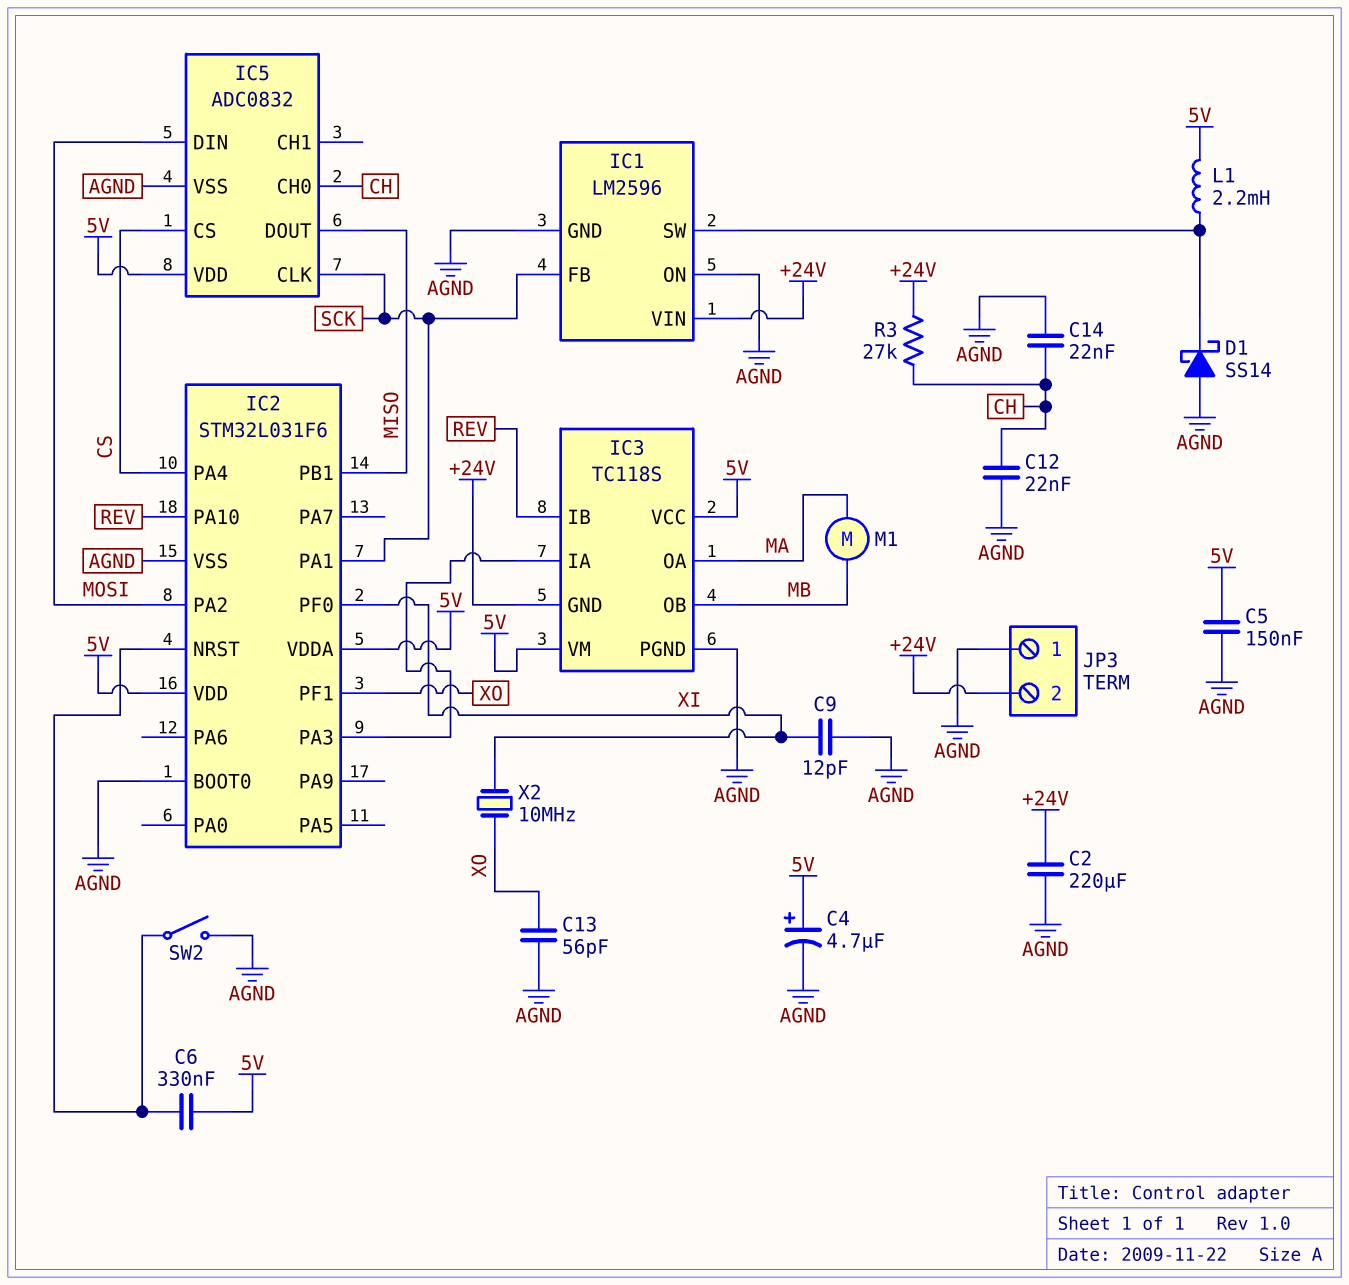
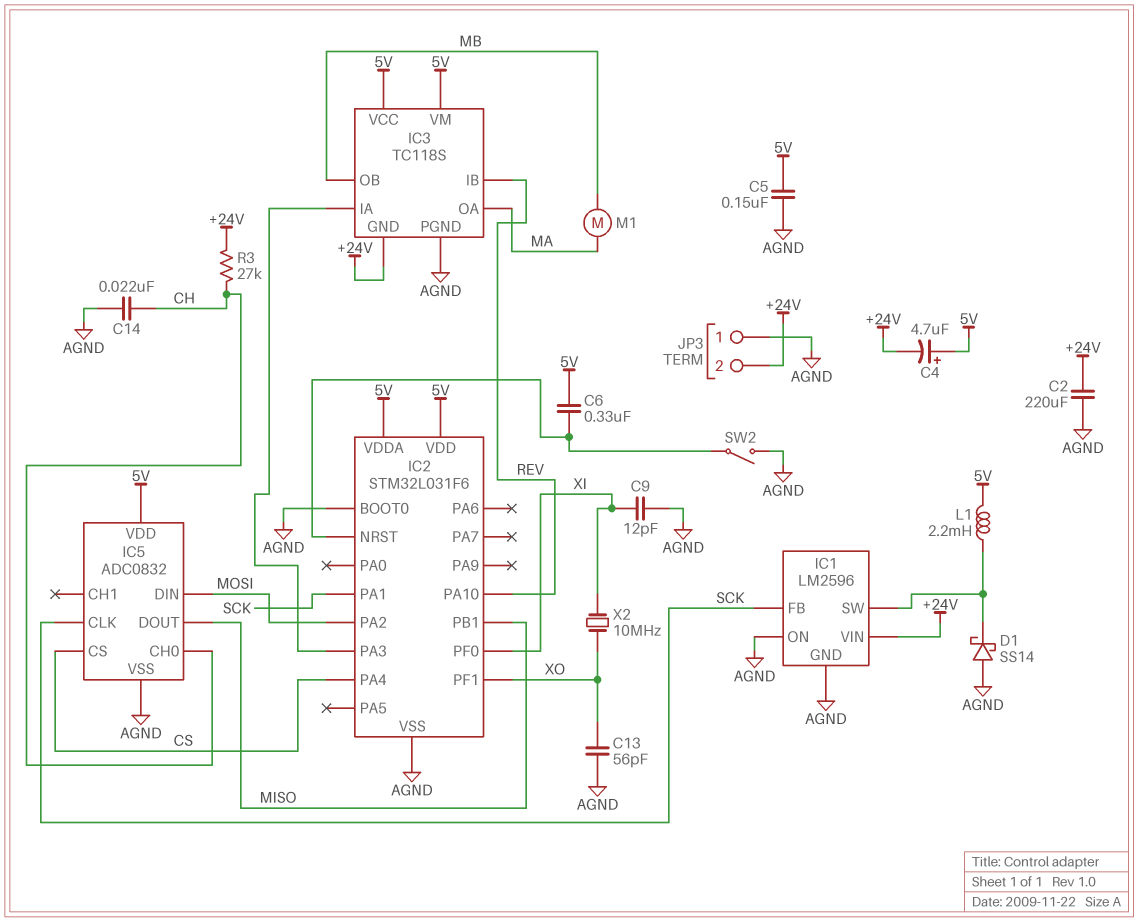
C4: 4.7uF (plus 5V, minus AGND) -> 4.7uF (plus 5V, minus +24V)
C12: 22nF (AGND, CH) -> none

